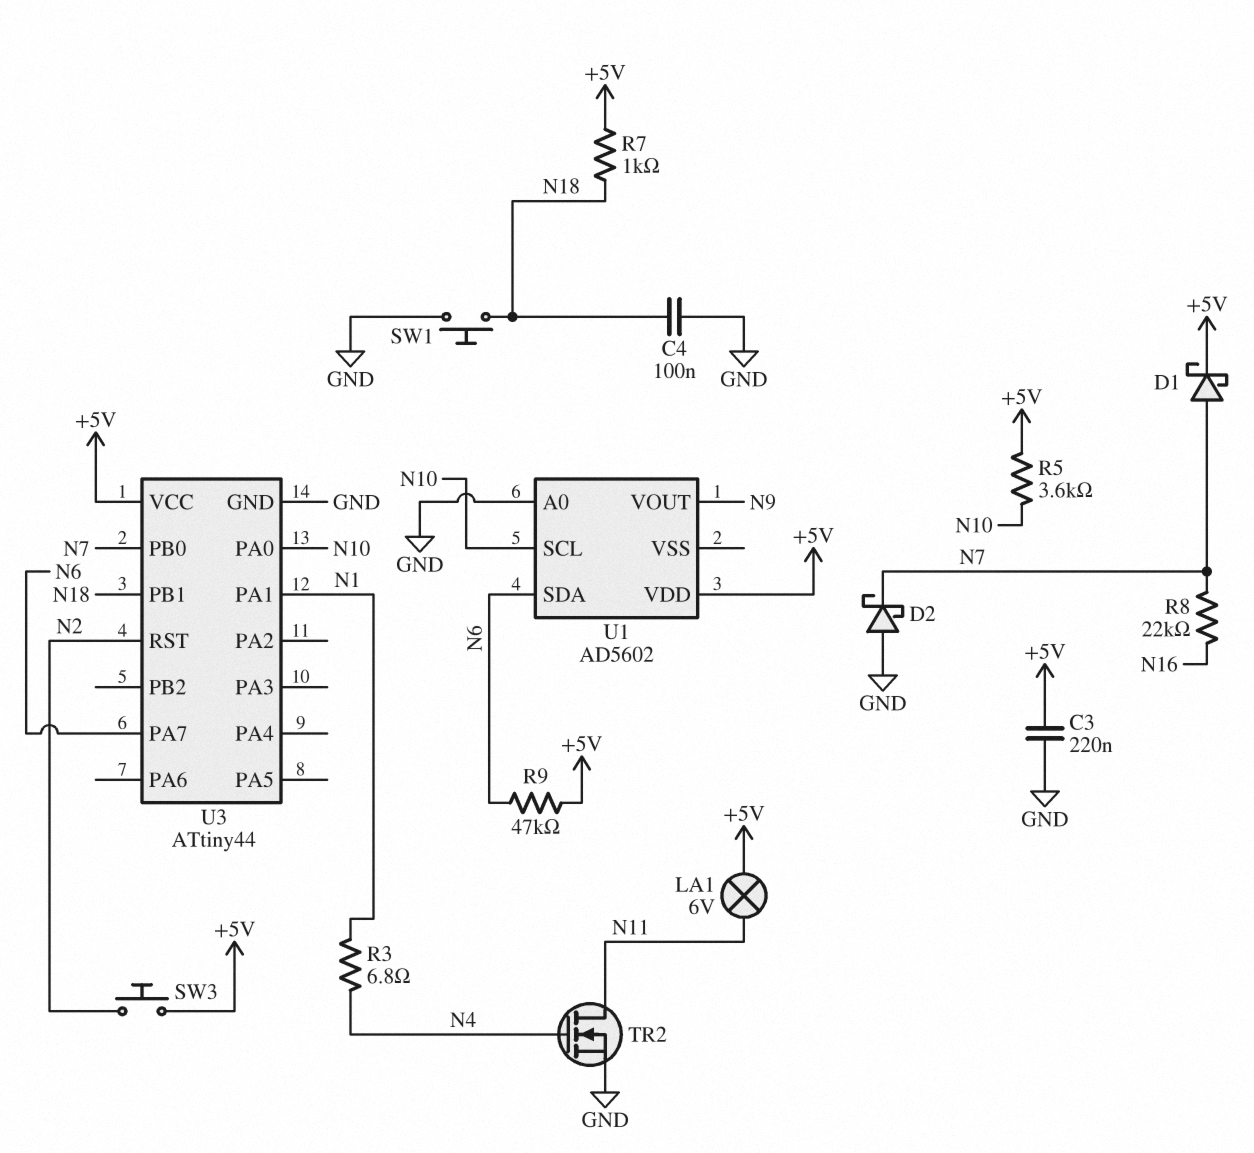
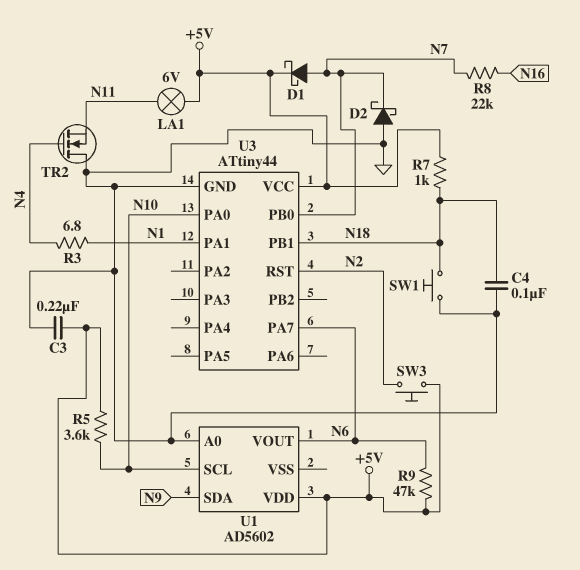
TR2: NMOS (G N4, D N11, S GND) -> NMOS (G N4, D GND, S N11)
U1 pin SDA: N6 -> N9
U1 pin VOUT: N9 -> N6

